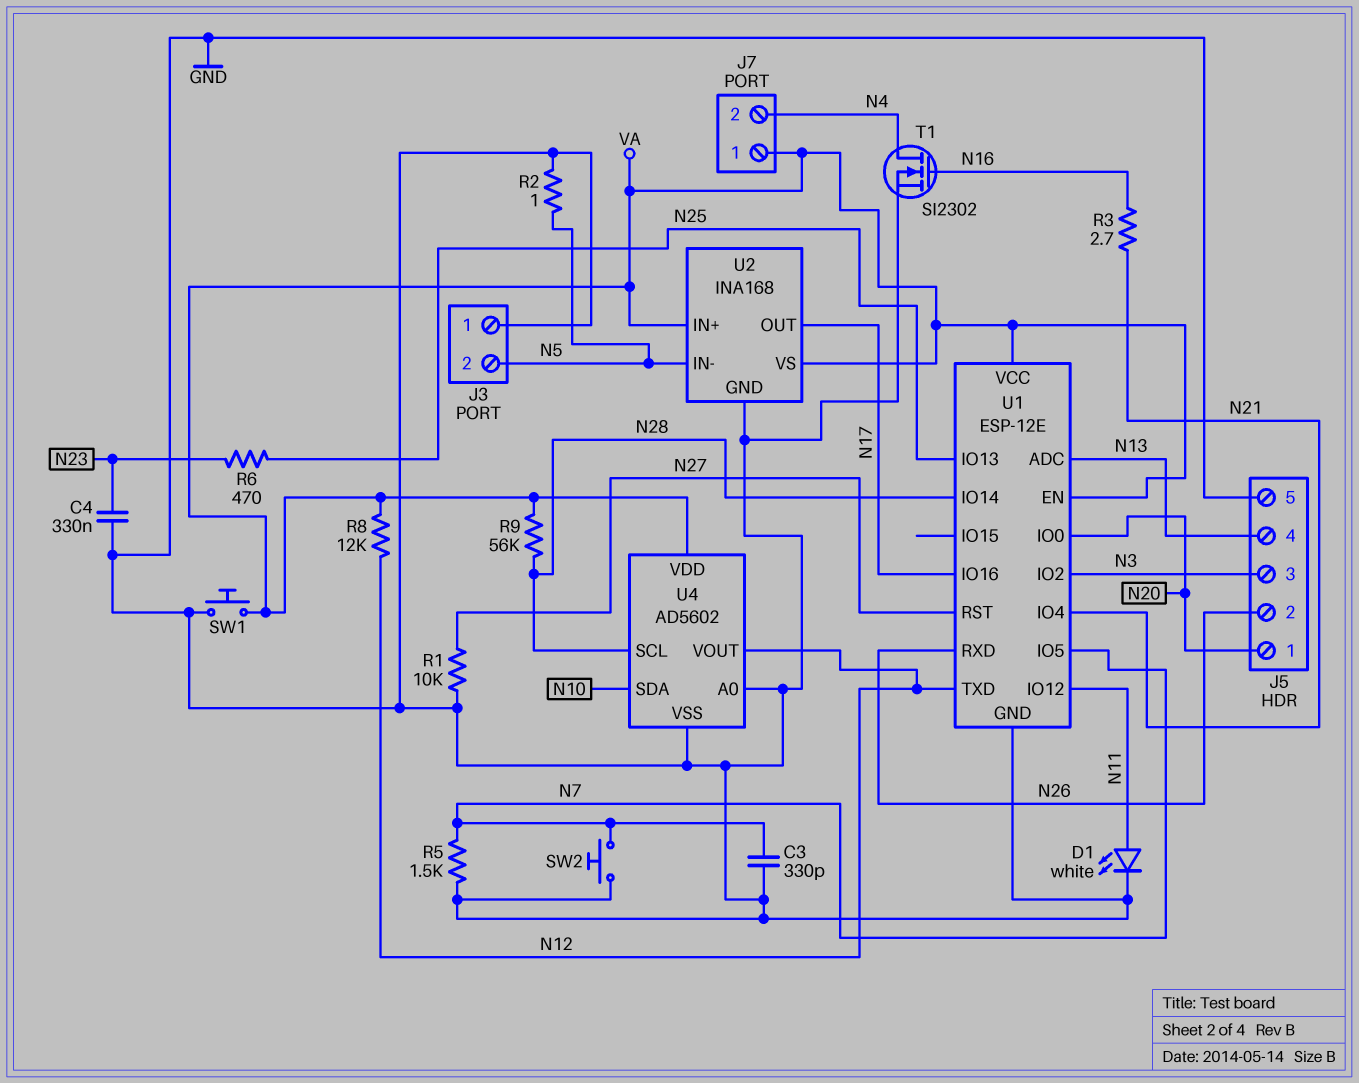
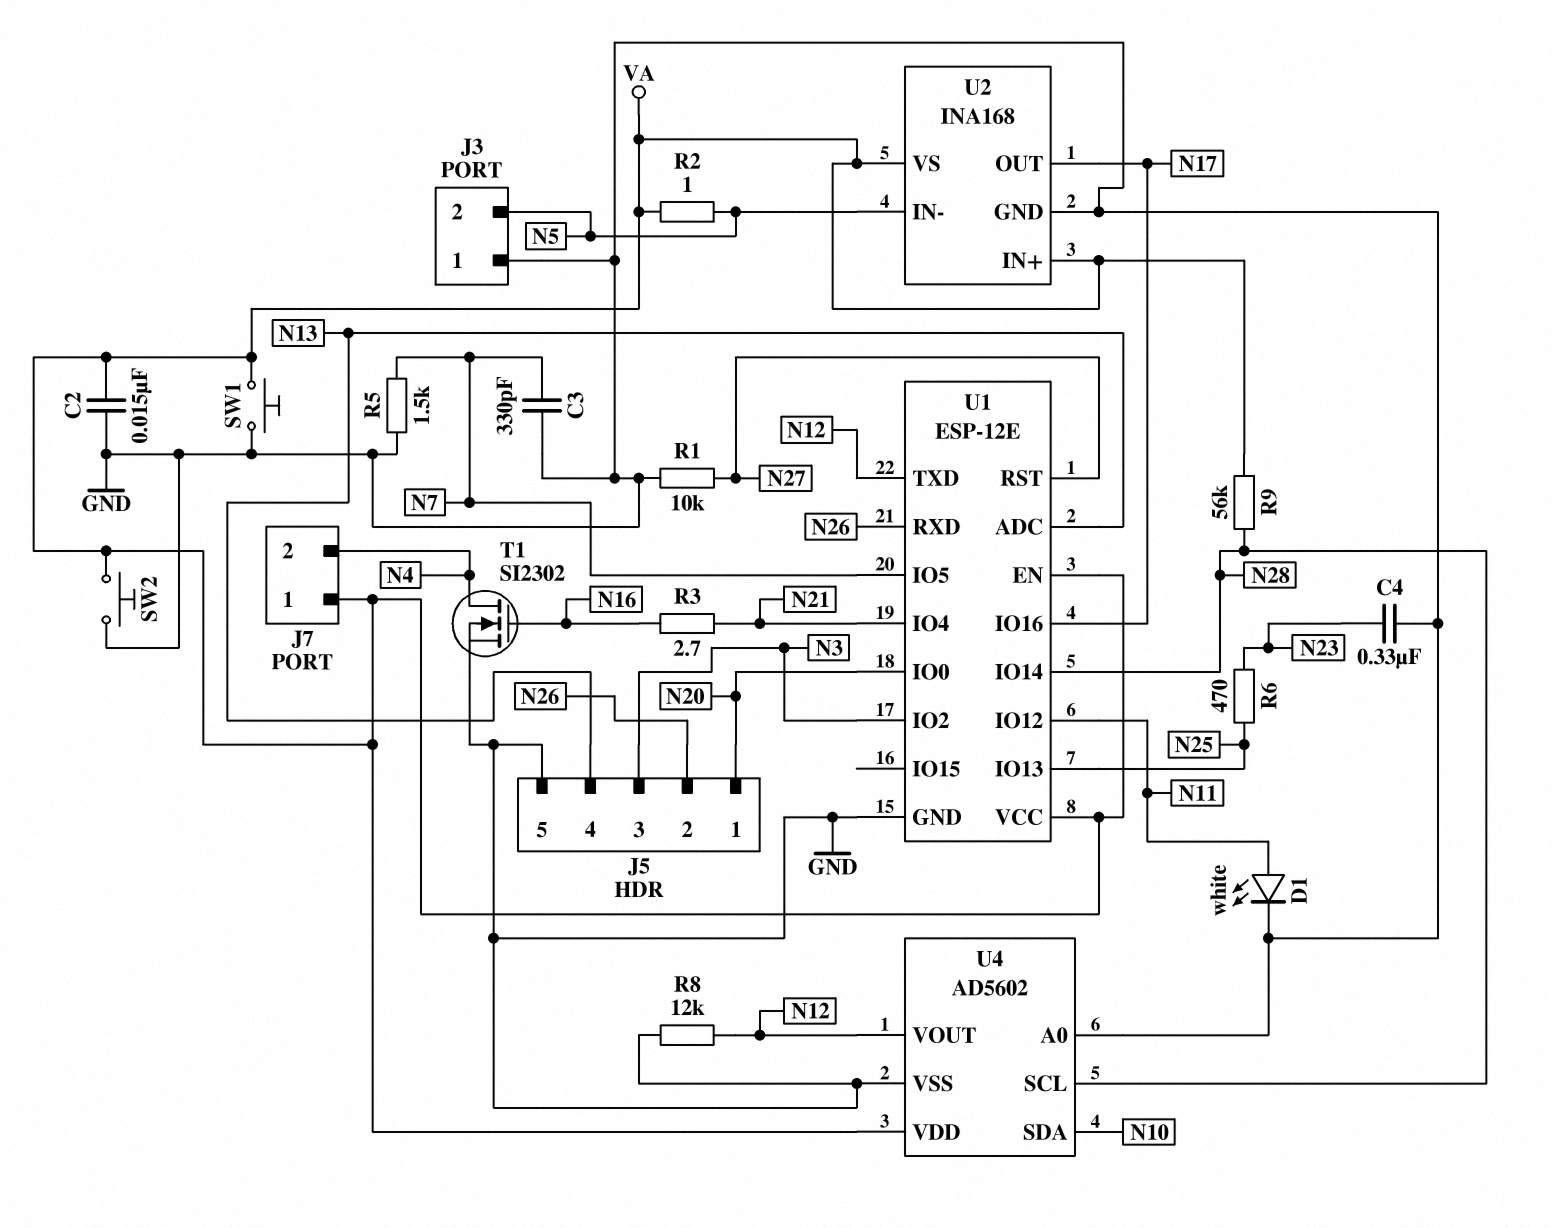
C2: none -> 15nF (GND, VA)
R2: 1 (GND, N5) -> 1 (N5, VA)
R8: 12k (N12, VA) -> 12k (GND, N12)
SW2: button (GND, N7) -> button (GND, VA)

